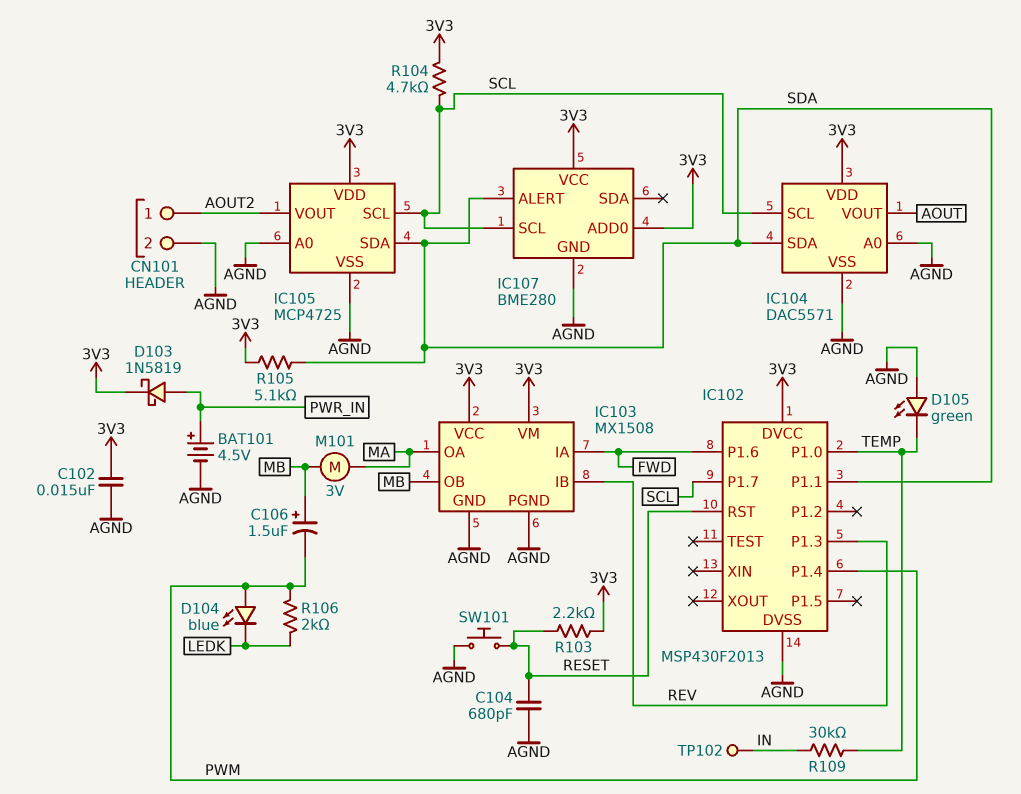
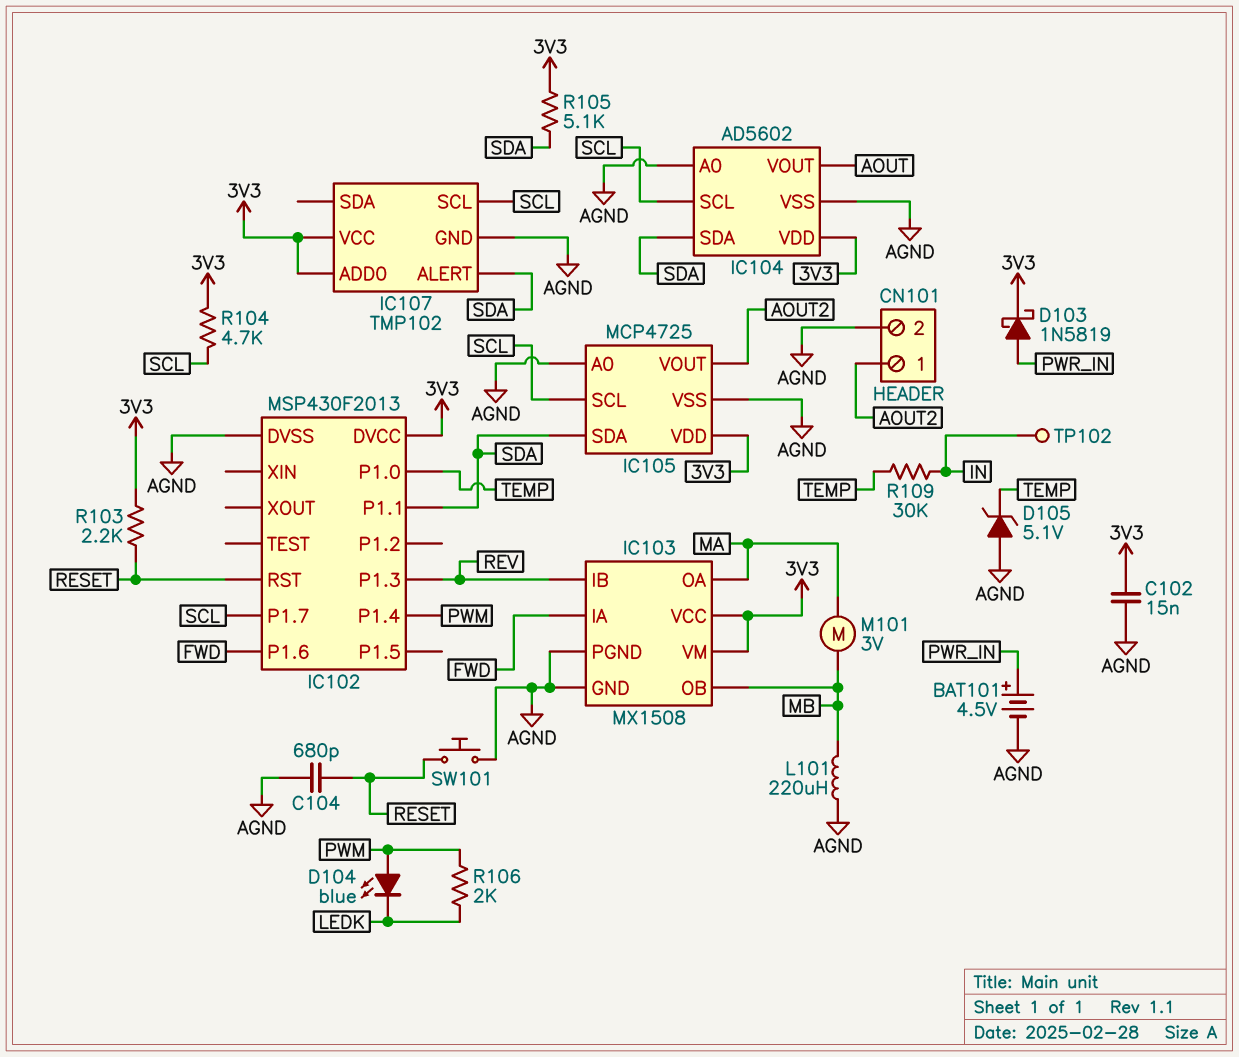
C106: 1.5uF (plus MB, minus PWM) -> none
D105: LED green (A AGND, K TEMP) -> zener 5.1V (A AGND, K TEMP)
IC104: DAC5571 -> AD5602
IC107: BME280 -> TMP102
L101: none -> 220uH (AGND, MB)

